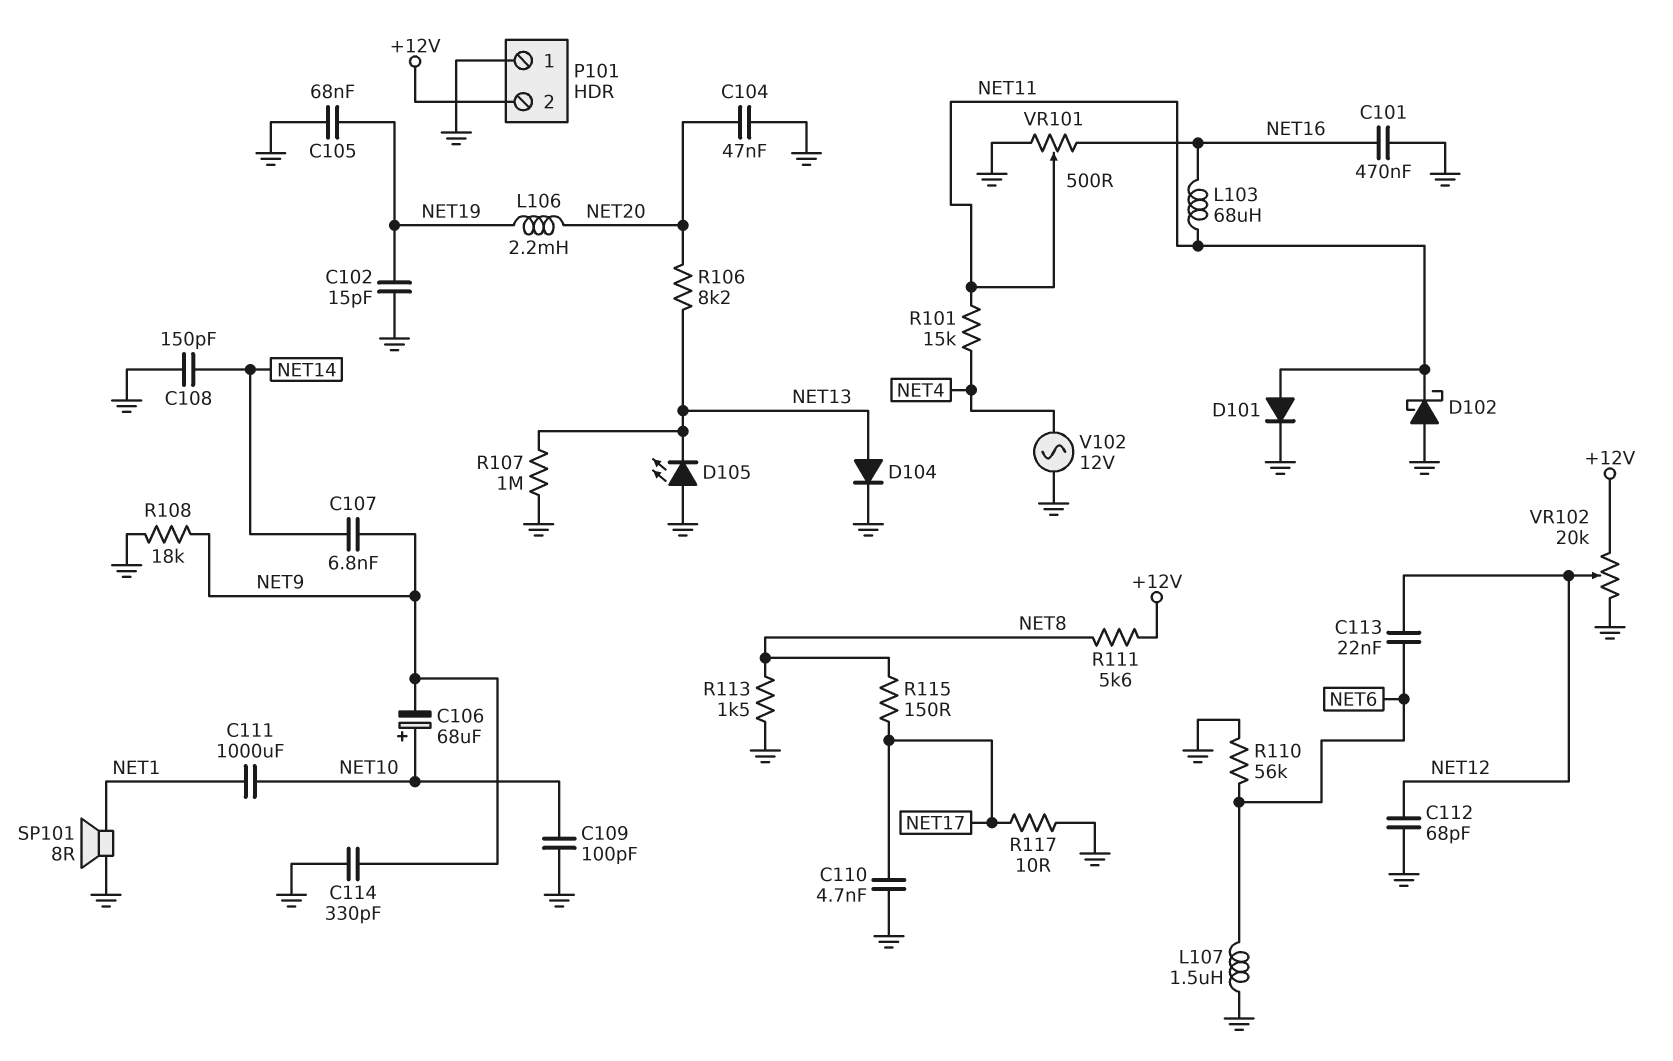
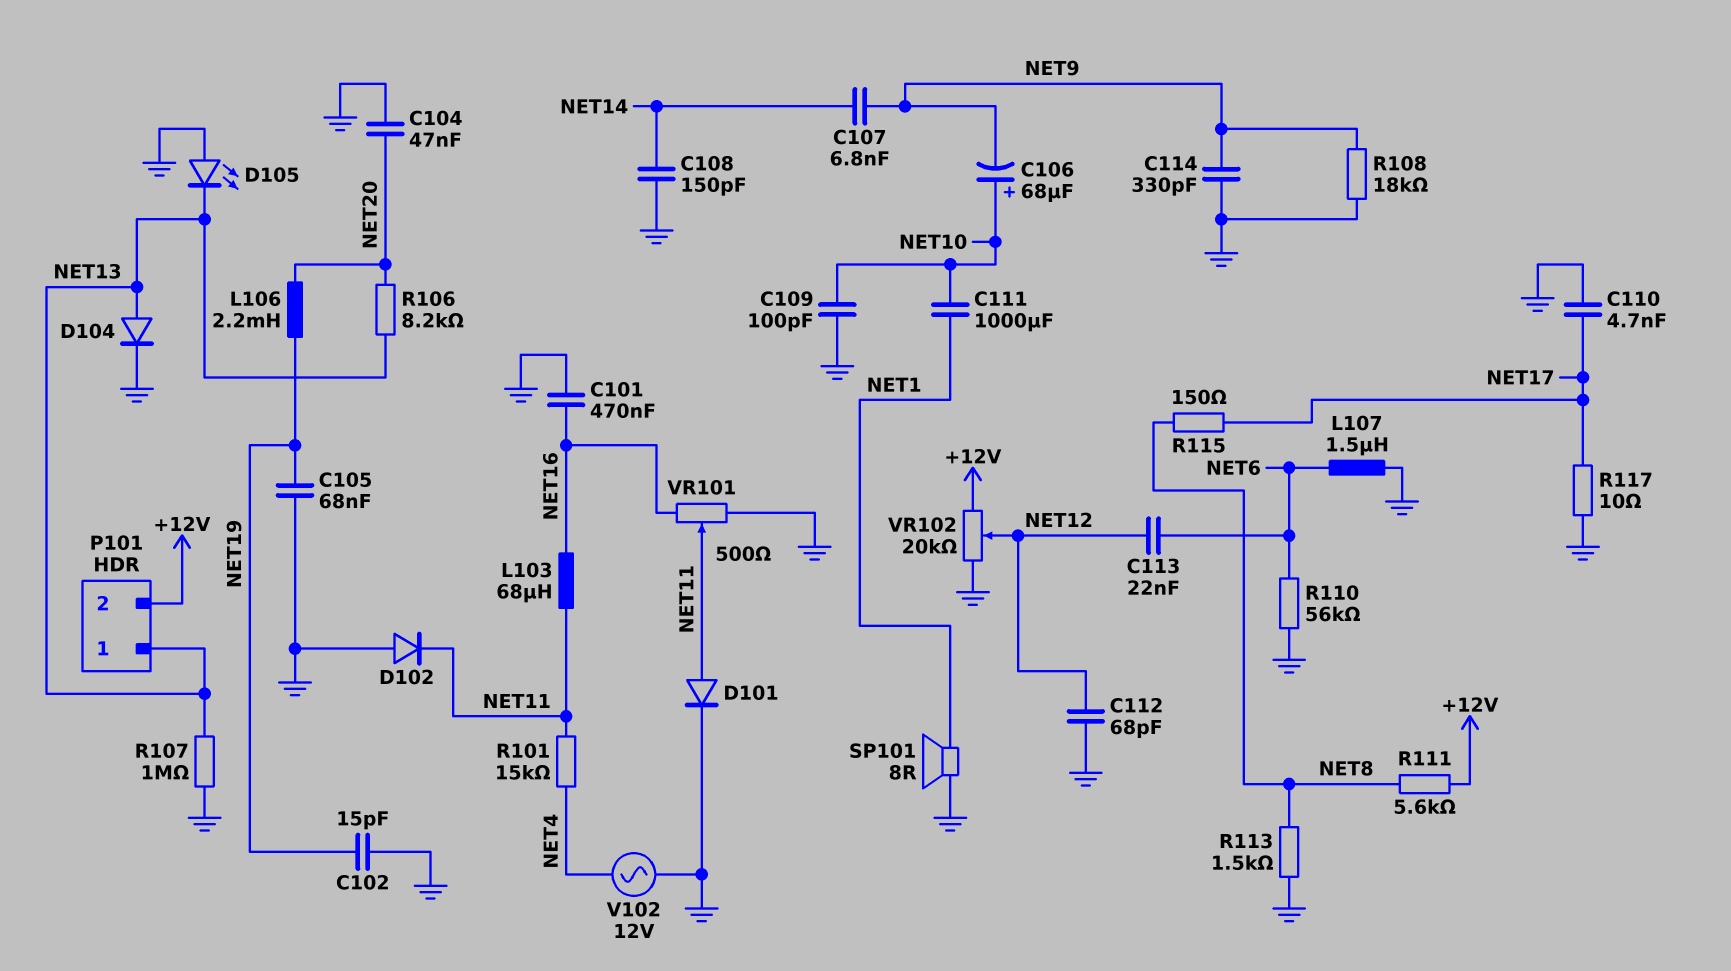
D102: schottky (A GND, K NET11) -> diode (A GND, K NET11)
P101 pin 1: GND -> NET13

